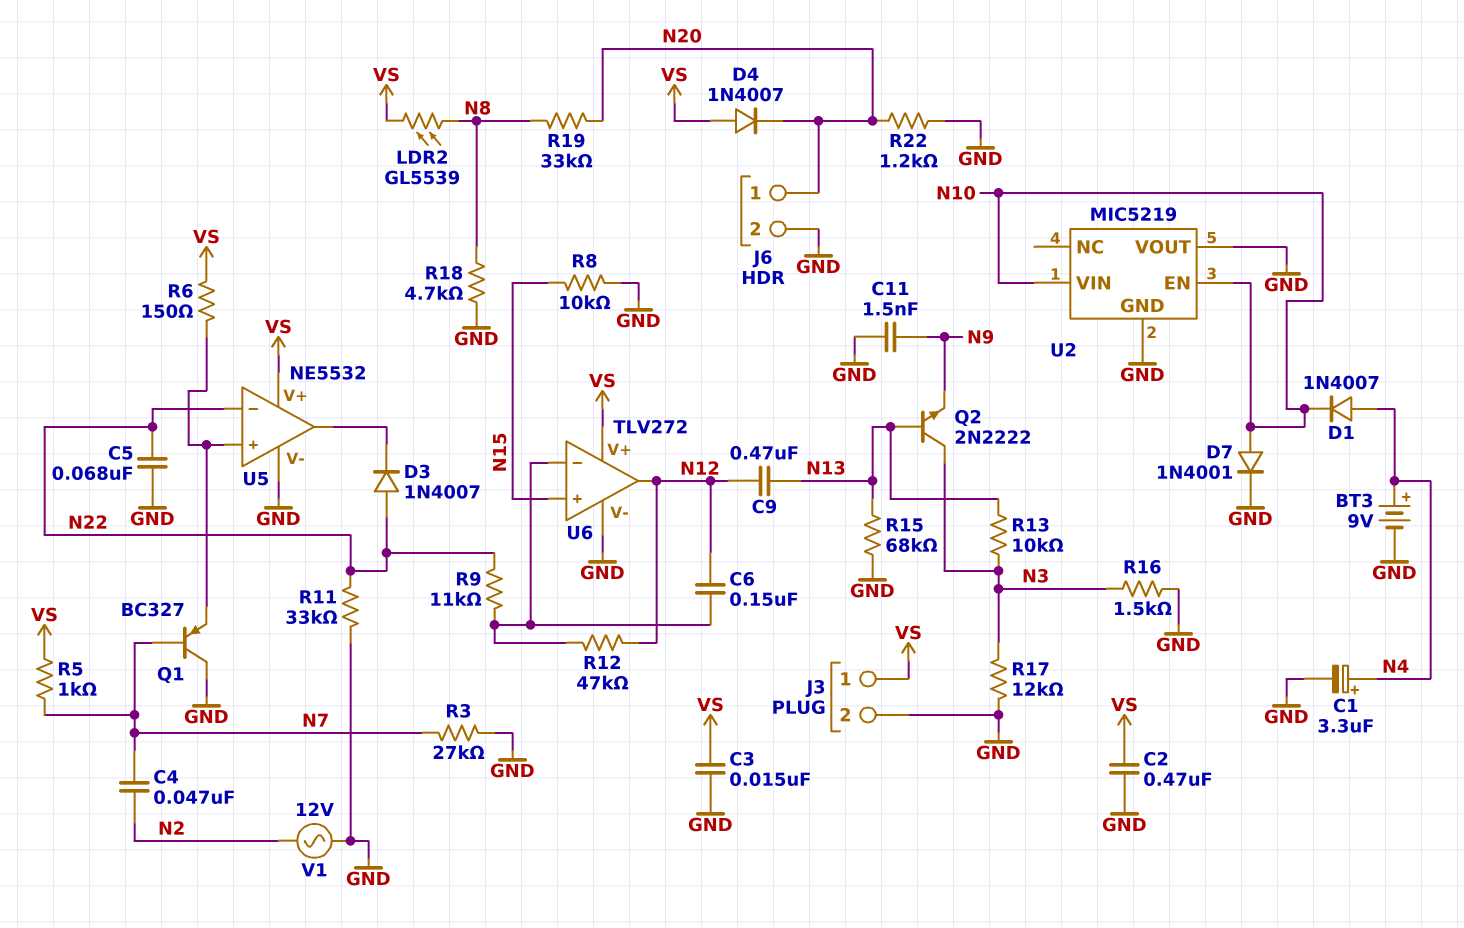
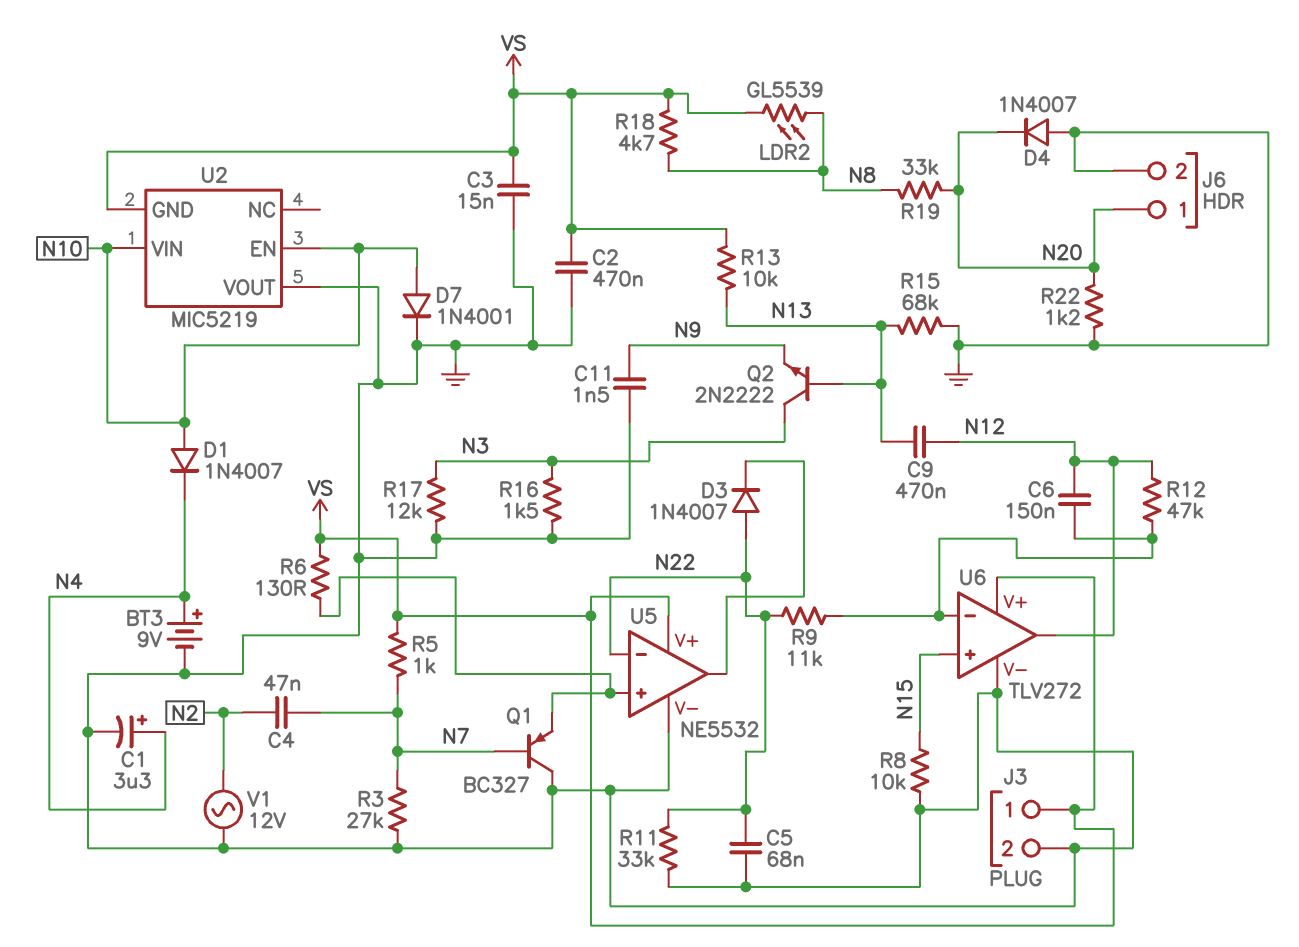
D1: diode 1N4007 (A N4, K N10) -> diode 1N4007 (A N10, K N4)
D4: diode 1N4007 (A VS, K N20) -> diode 1N4007 (A GND, K N20)
R6: 150 (U5/in+, VS) -> 130 (U5/in+, VS)
R13: 10k (N3, N13) -> 10k (N13, VS)
R18: 4.7k (GND, N8) -> 4.7k (N8, VS)
U2 pin GND: GND -> VS

